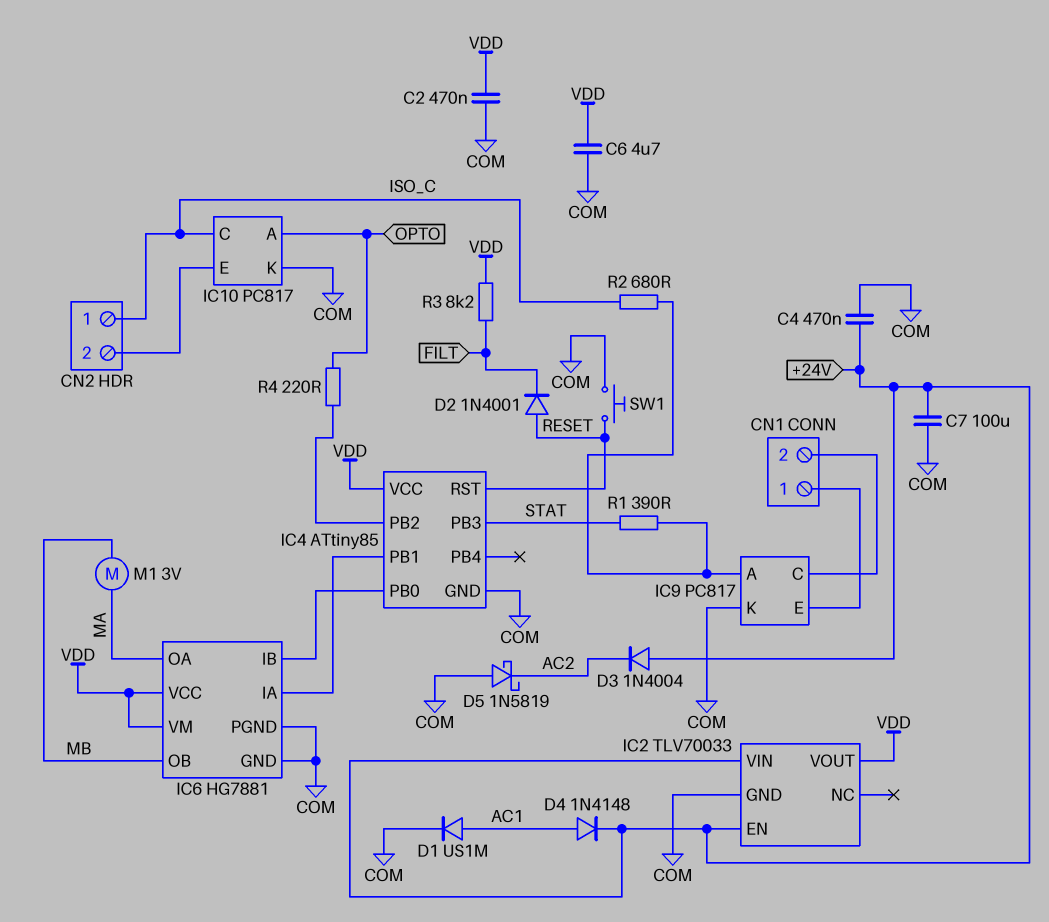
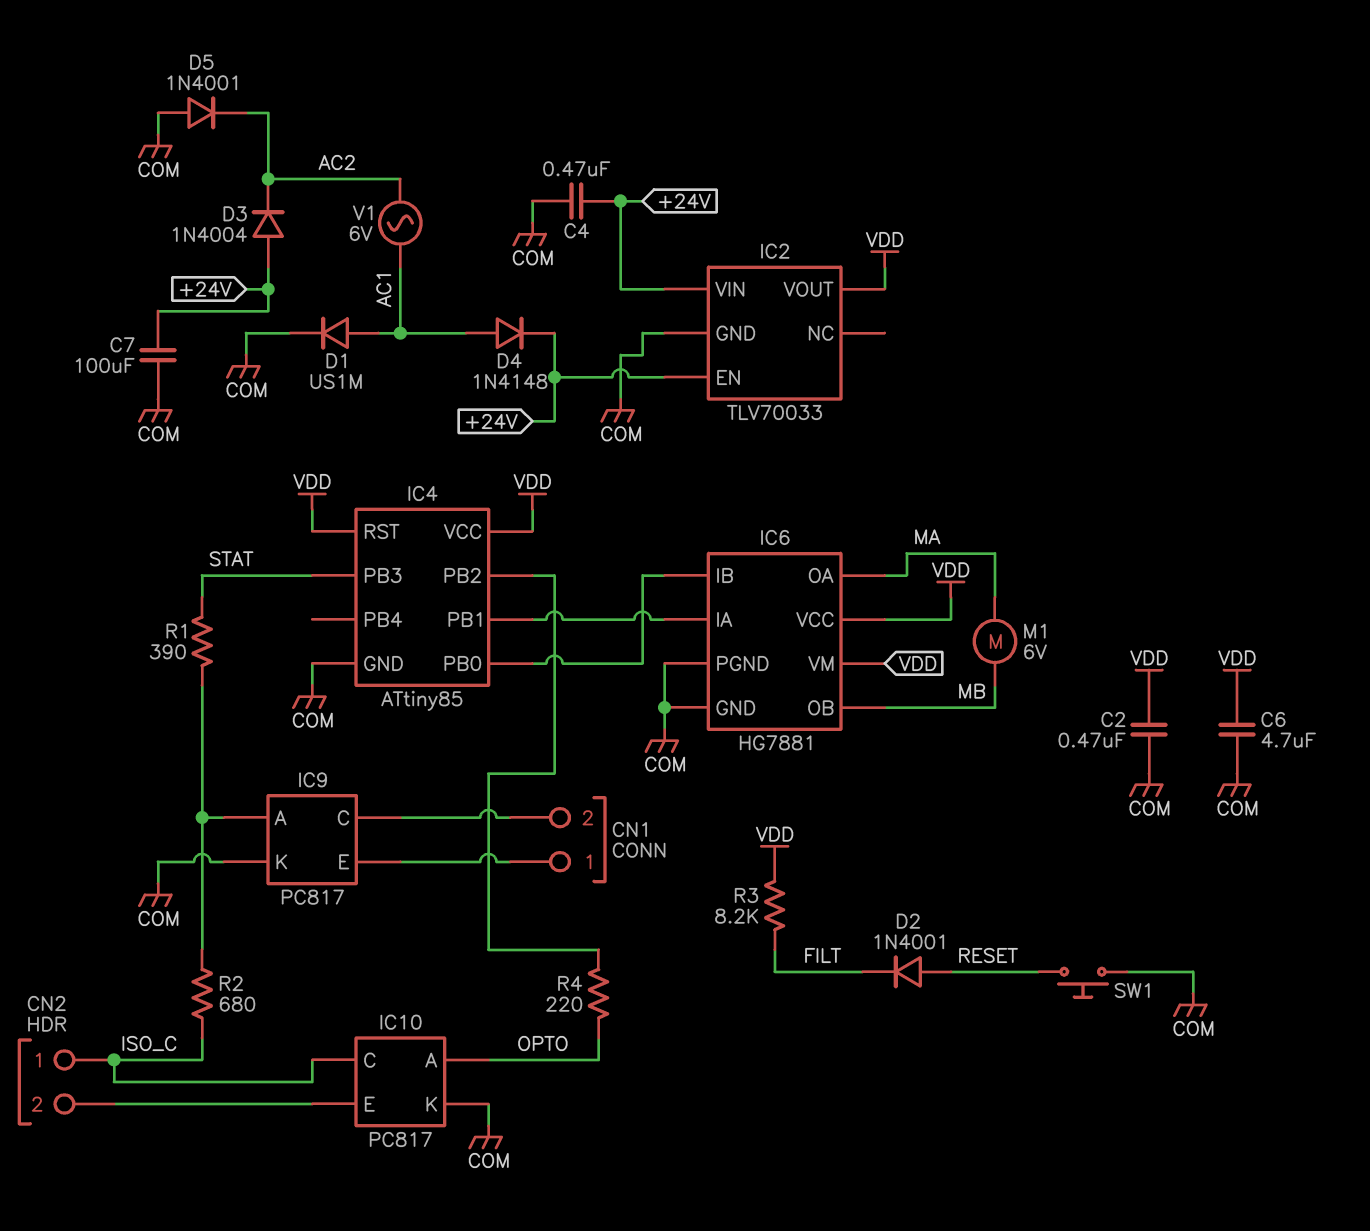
D5: schottky 1N5819 (A COM, K AC2) -> diode 1N4001 (A COM, K AC2)
IC4 pin RST: RESET -> VDD
M1: motor 3V (MA, MB) -> motor 6V (MA, MB)
V1: none -> AC 6V (AC1, AC2)

